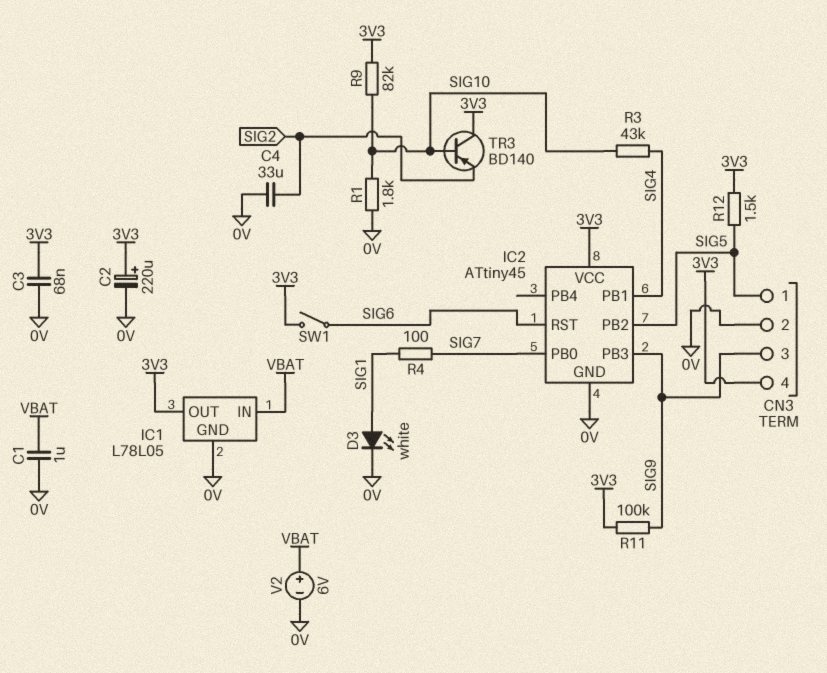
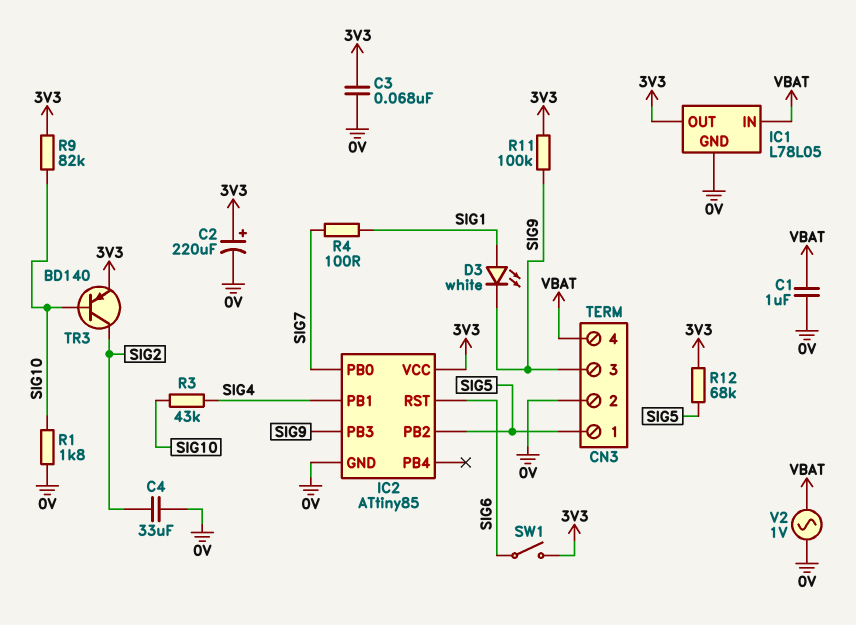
CN3 pin 4: 3V3 -> VBAT
D3: LED white (A SIG1, K 0V) -> LED white (A SIG1, K SIG9)
IC2: ATtiny45 -> ATtiny85
R12: 1.5k (3V3, SIG5) -> 68k (3V3, SIG5)
TR3: PNP BD140 (B SIG10, C 3V3, E SIG2) -> PNP BD140 (B SIG10, C SIG2, E 3V3)
V2: 6V (plus VBAT, minus 0V) -> AC 1V (0V, VBAT)

